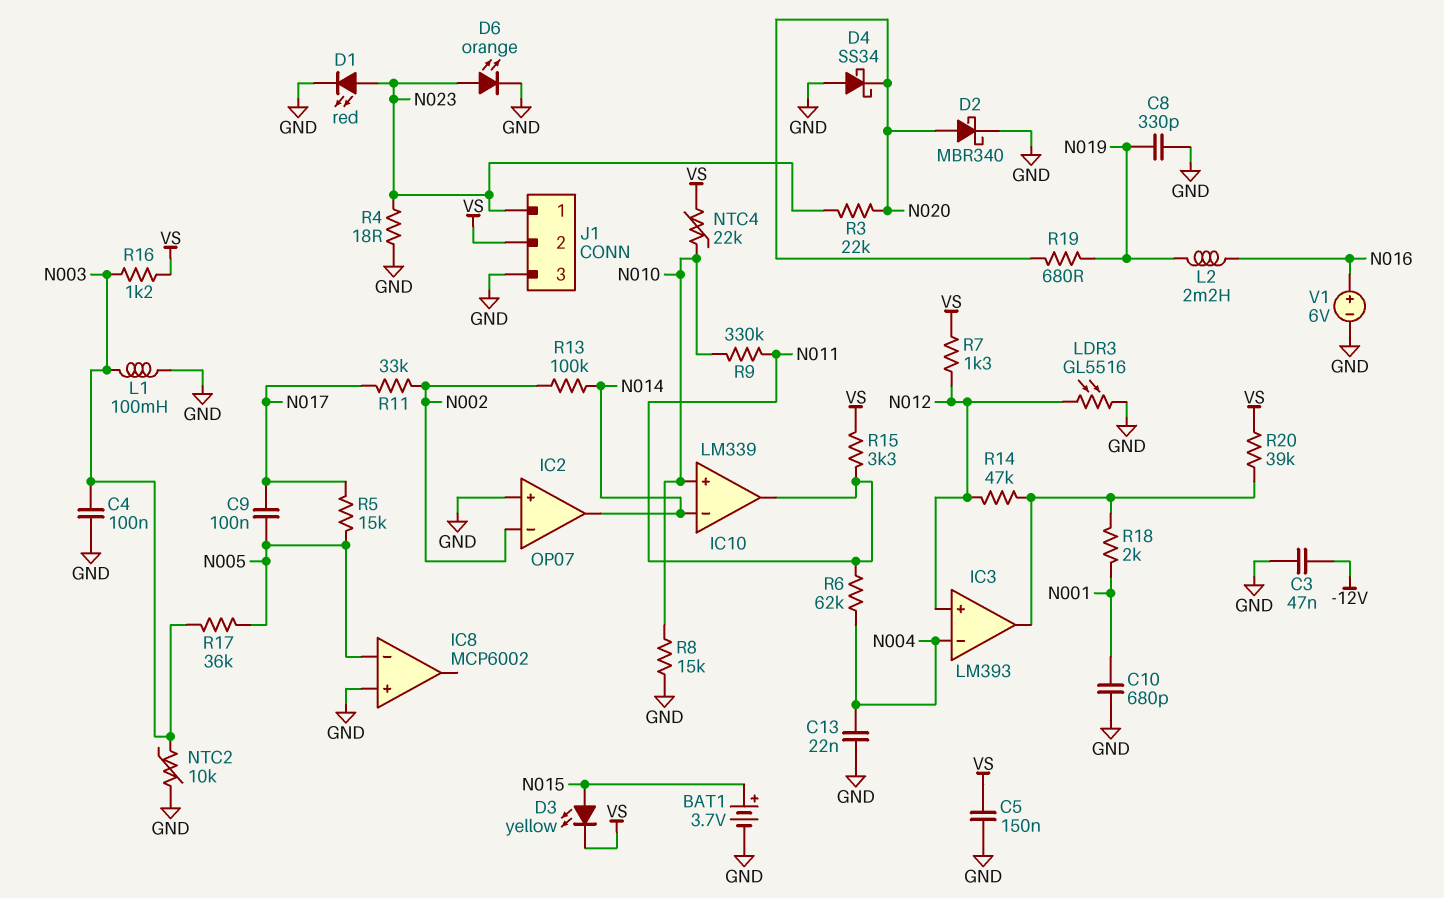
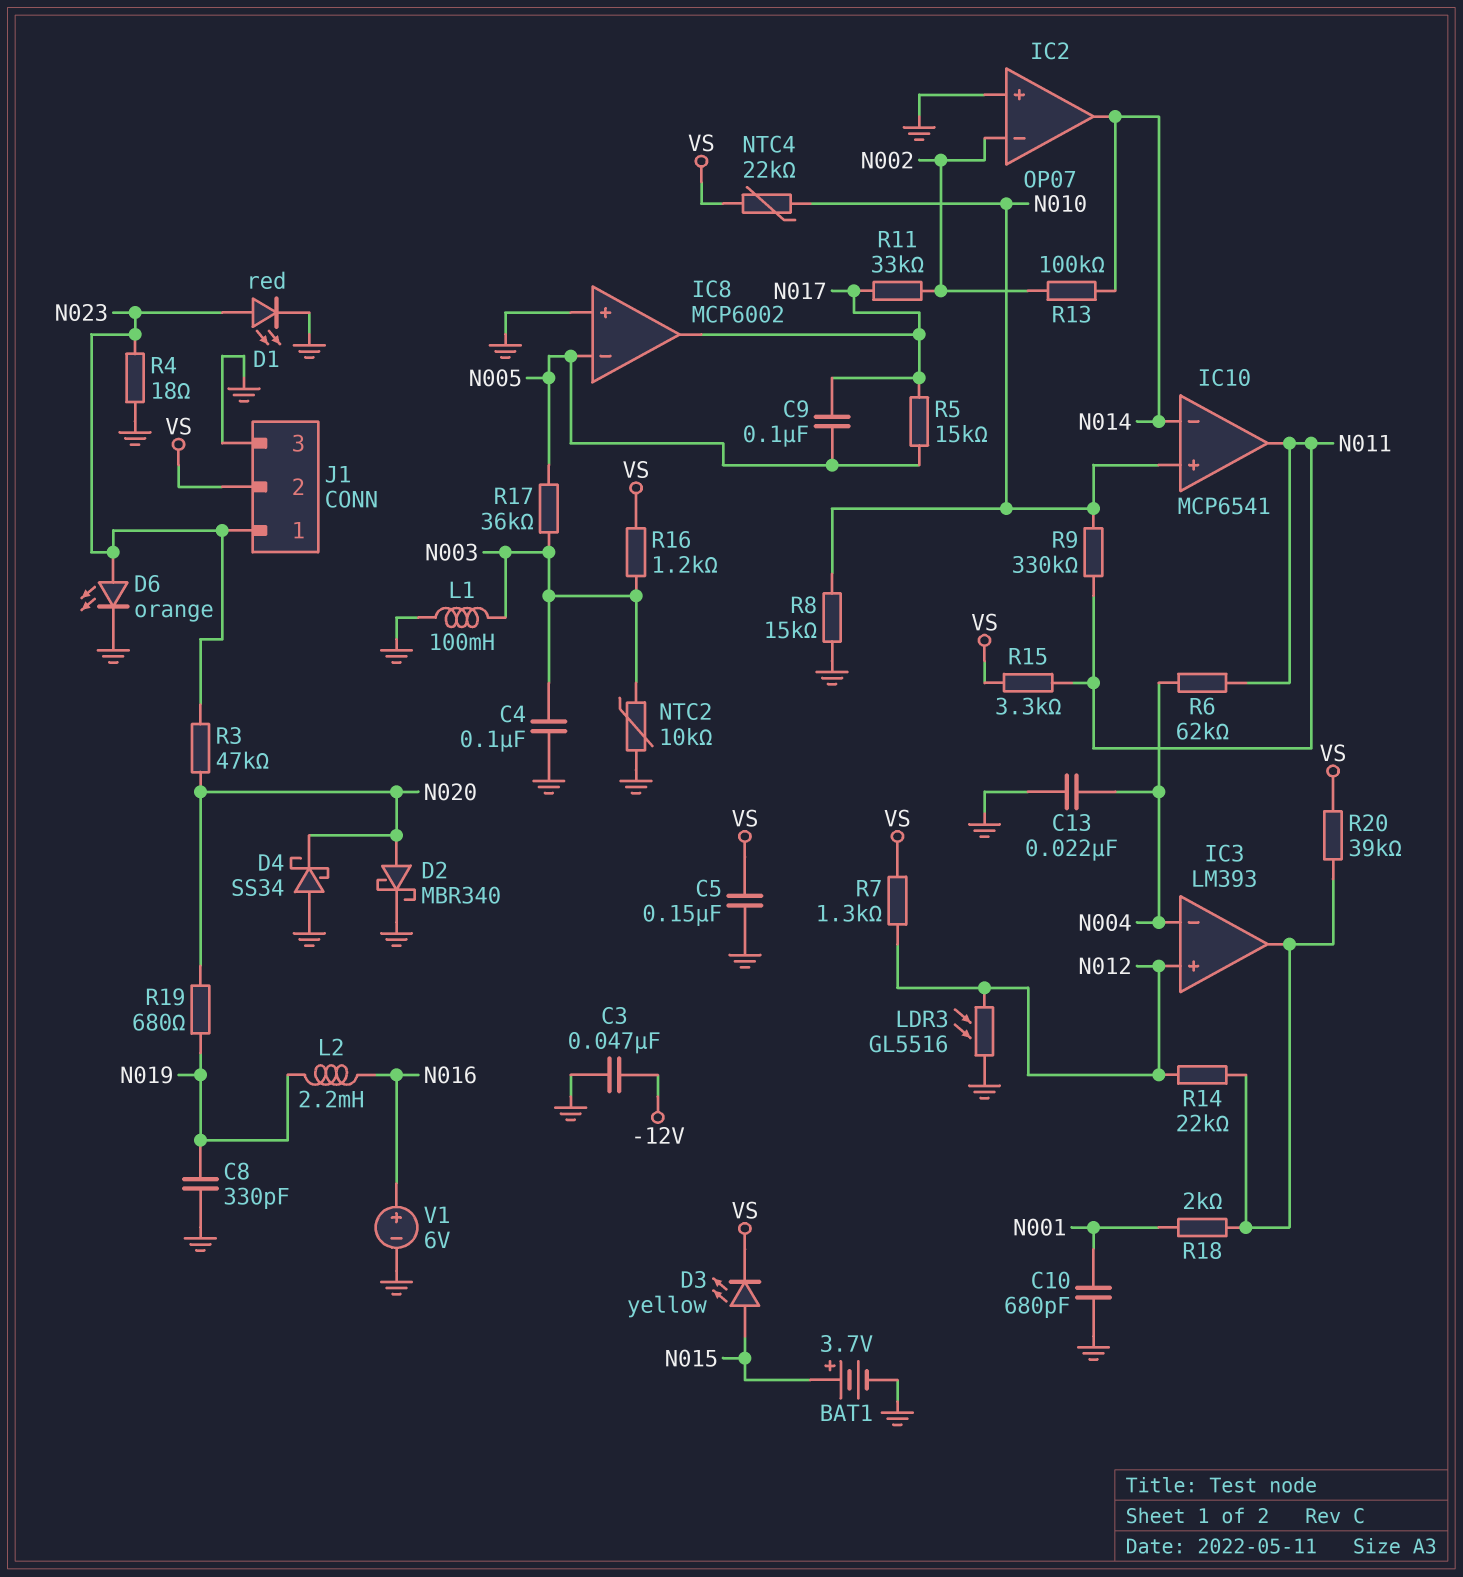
IC8 pin out: none -> N017
IC10: LM339 -> MCP6541
R3: 22k (N020, N023) -> 47k (N020, N023)
R14: 47k (IC3/out, N012) -> 22k (IC3/out, N012)

